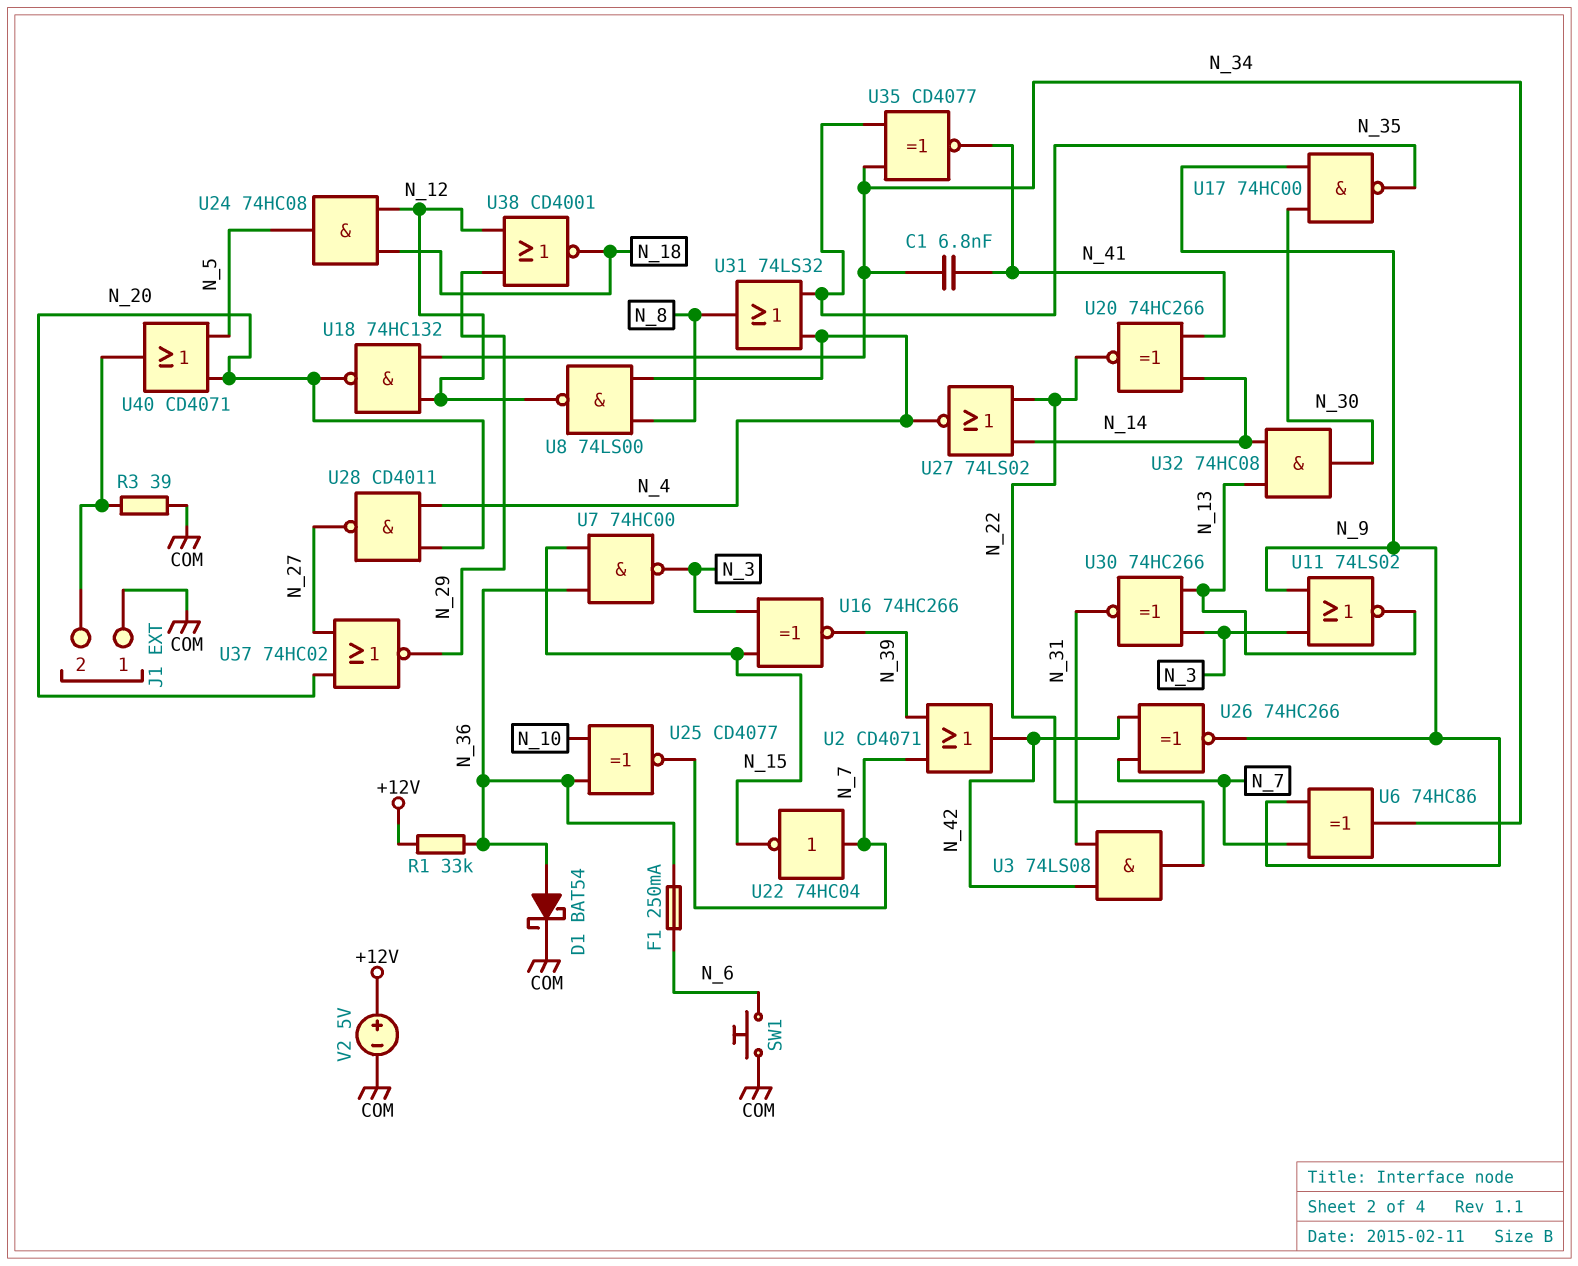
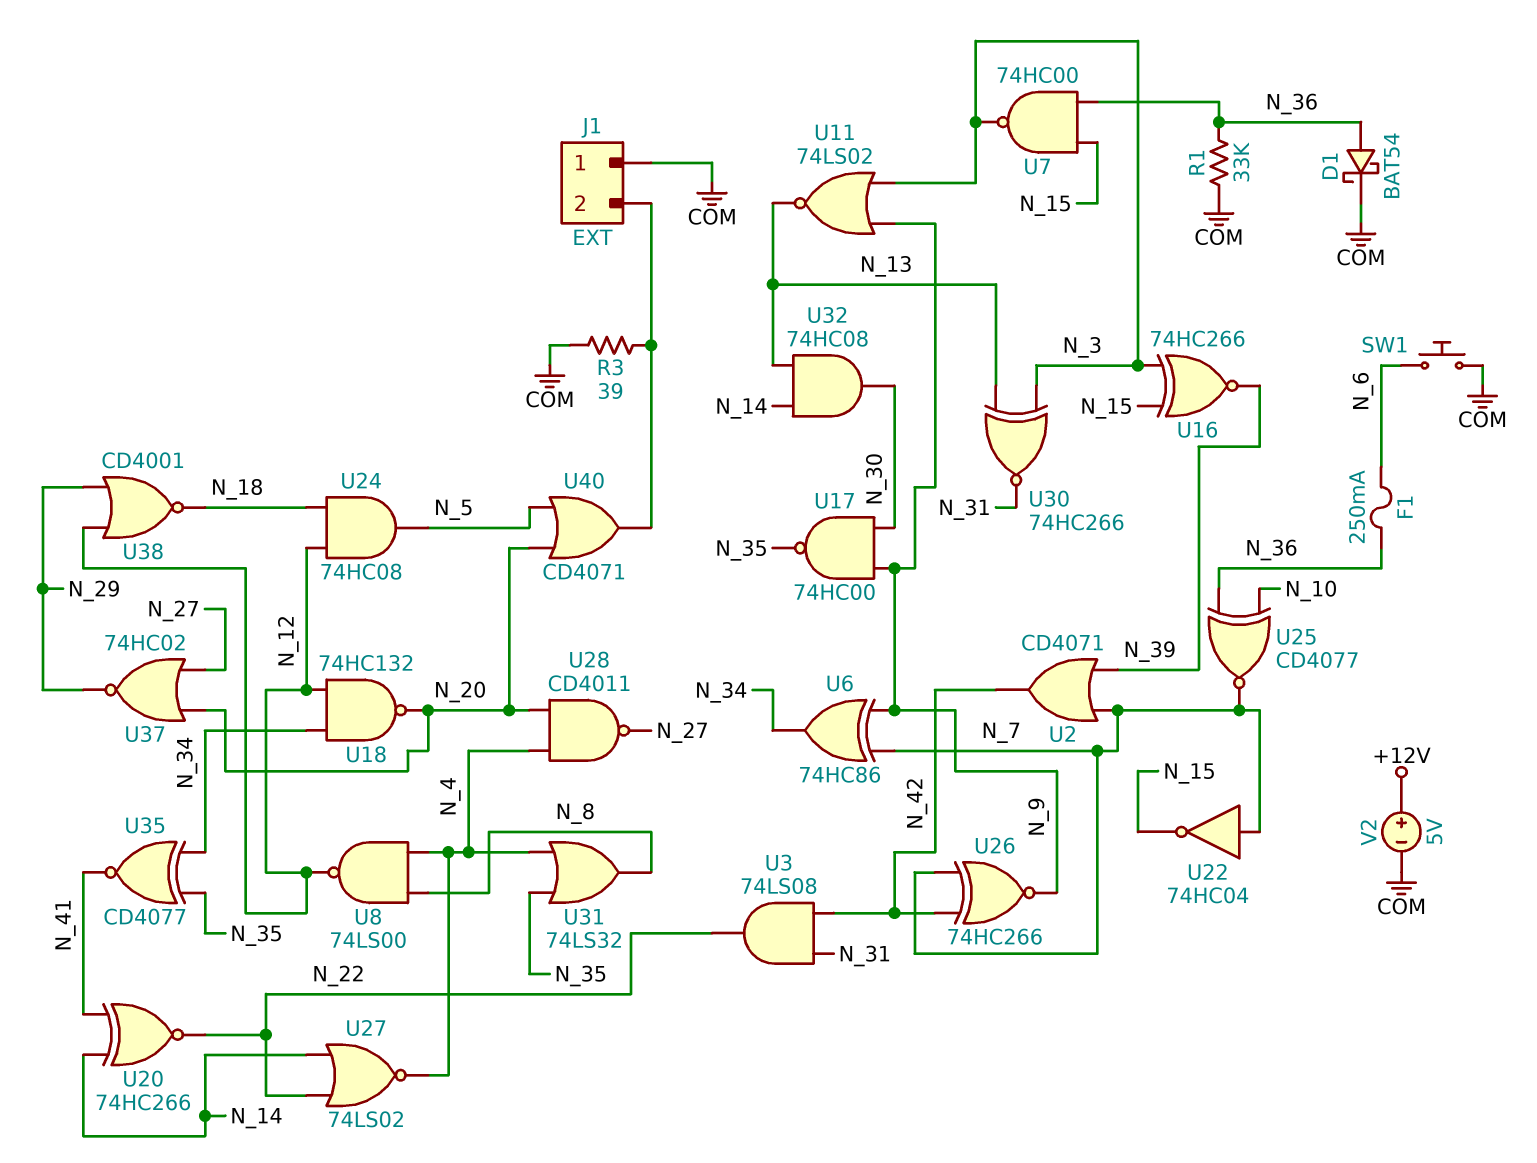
C1: 6.8nF (N_34, N_41) -> none
R1: 33k (+12V, N_36) -> 33k (COM, N_36)

